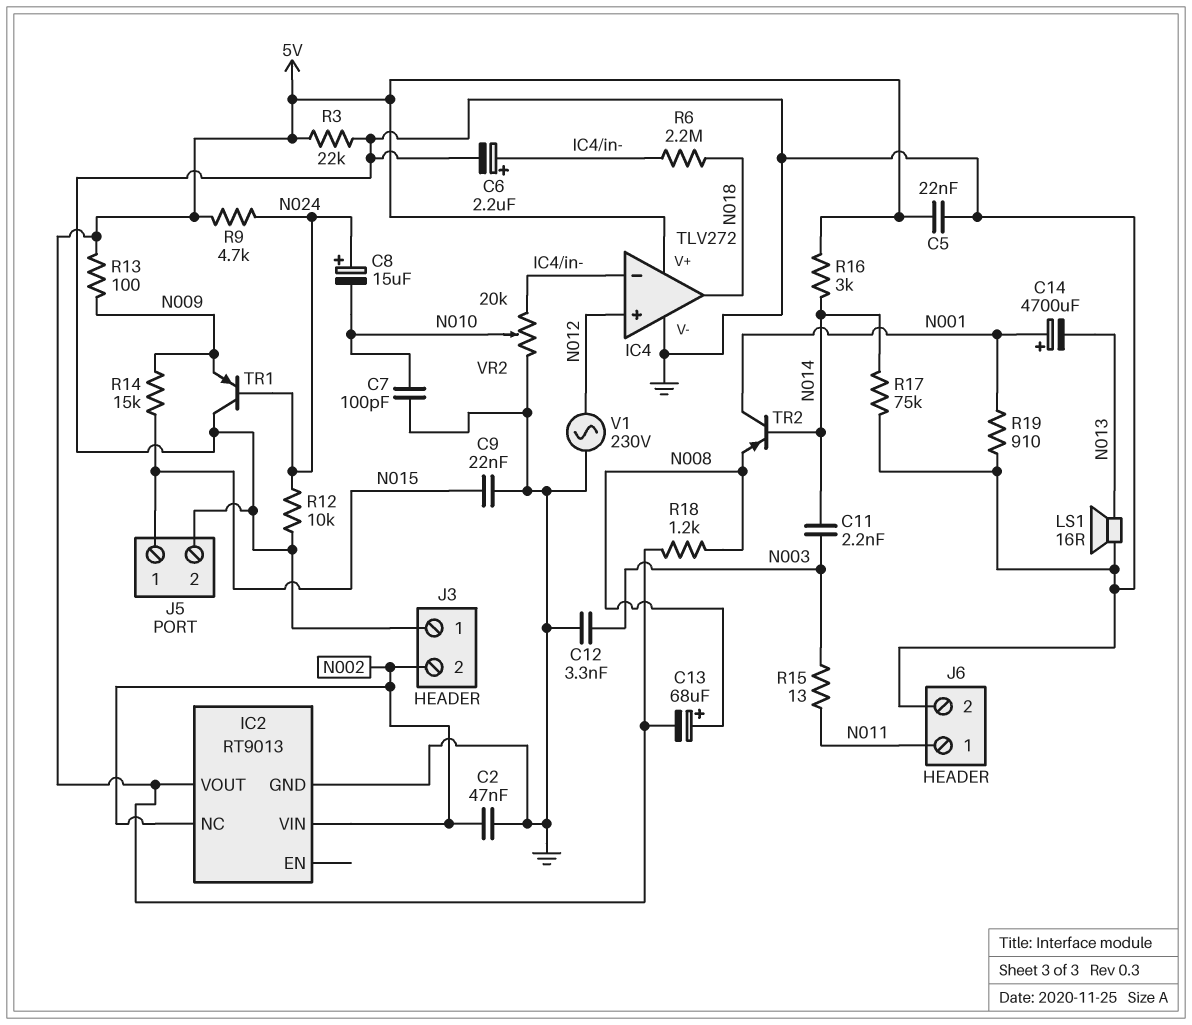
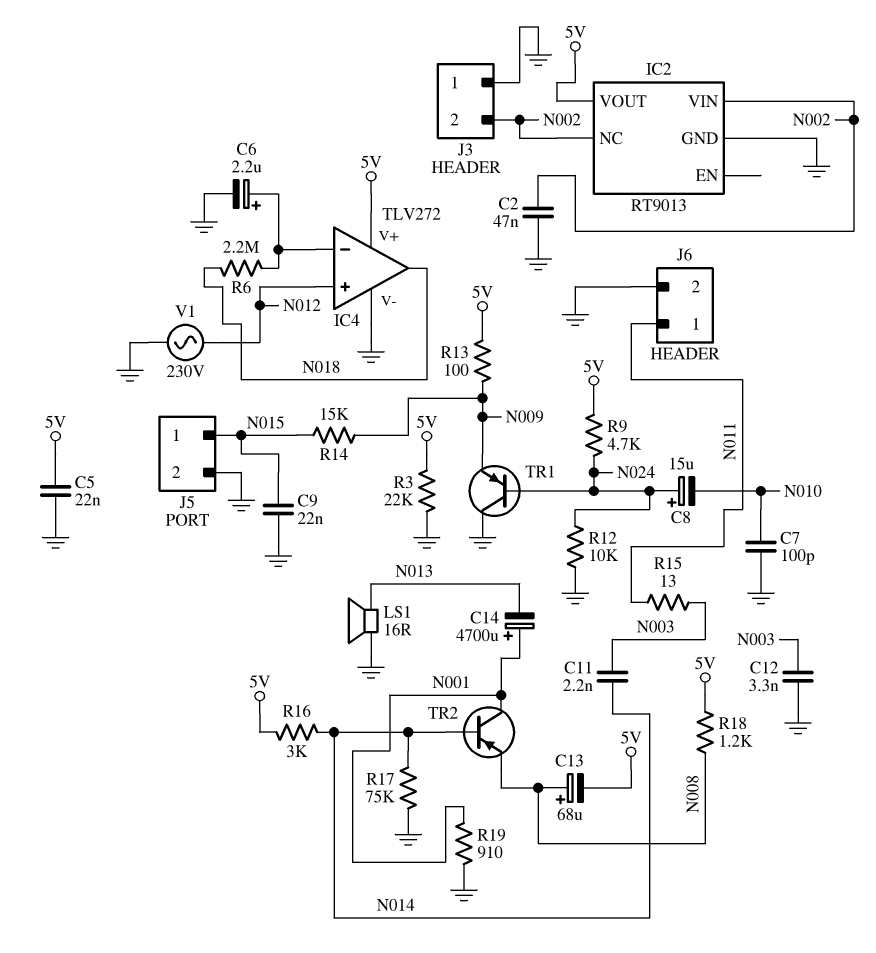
VR2: 20k (GND, IC4/in-, wiper N010) -> none

